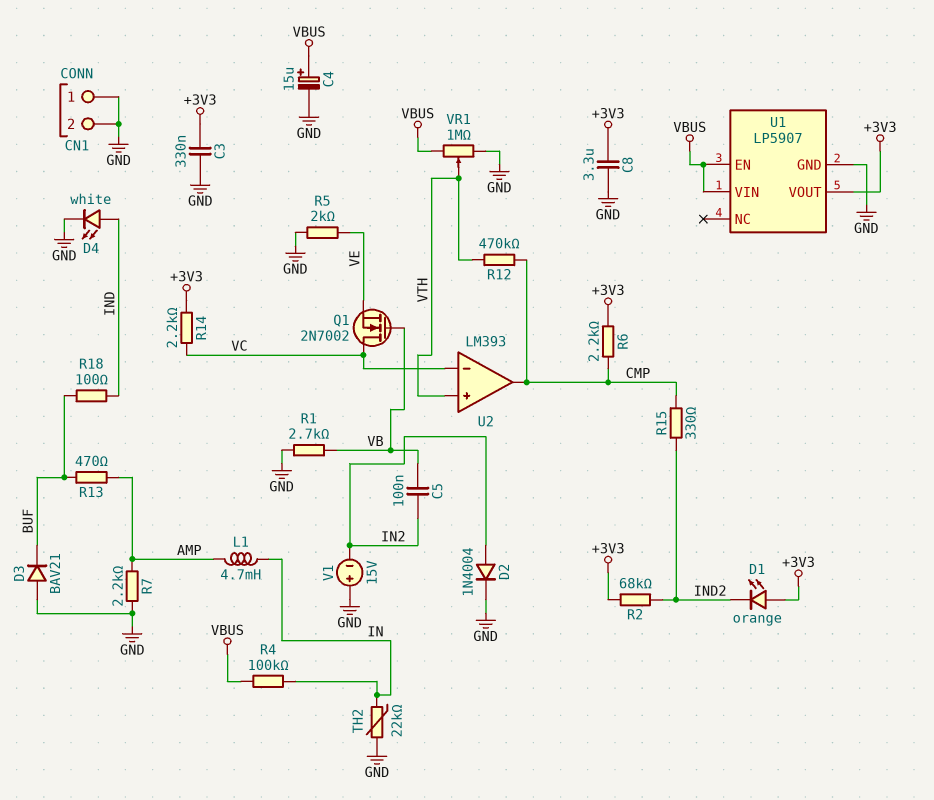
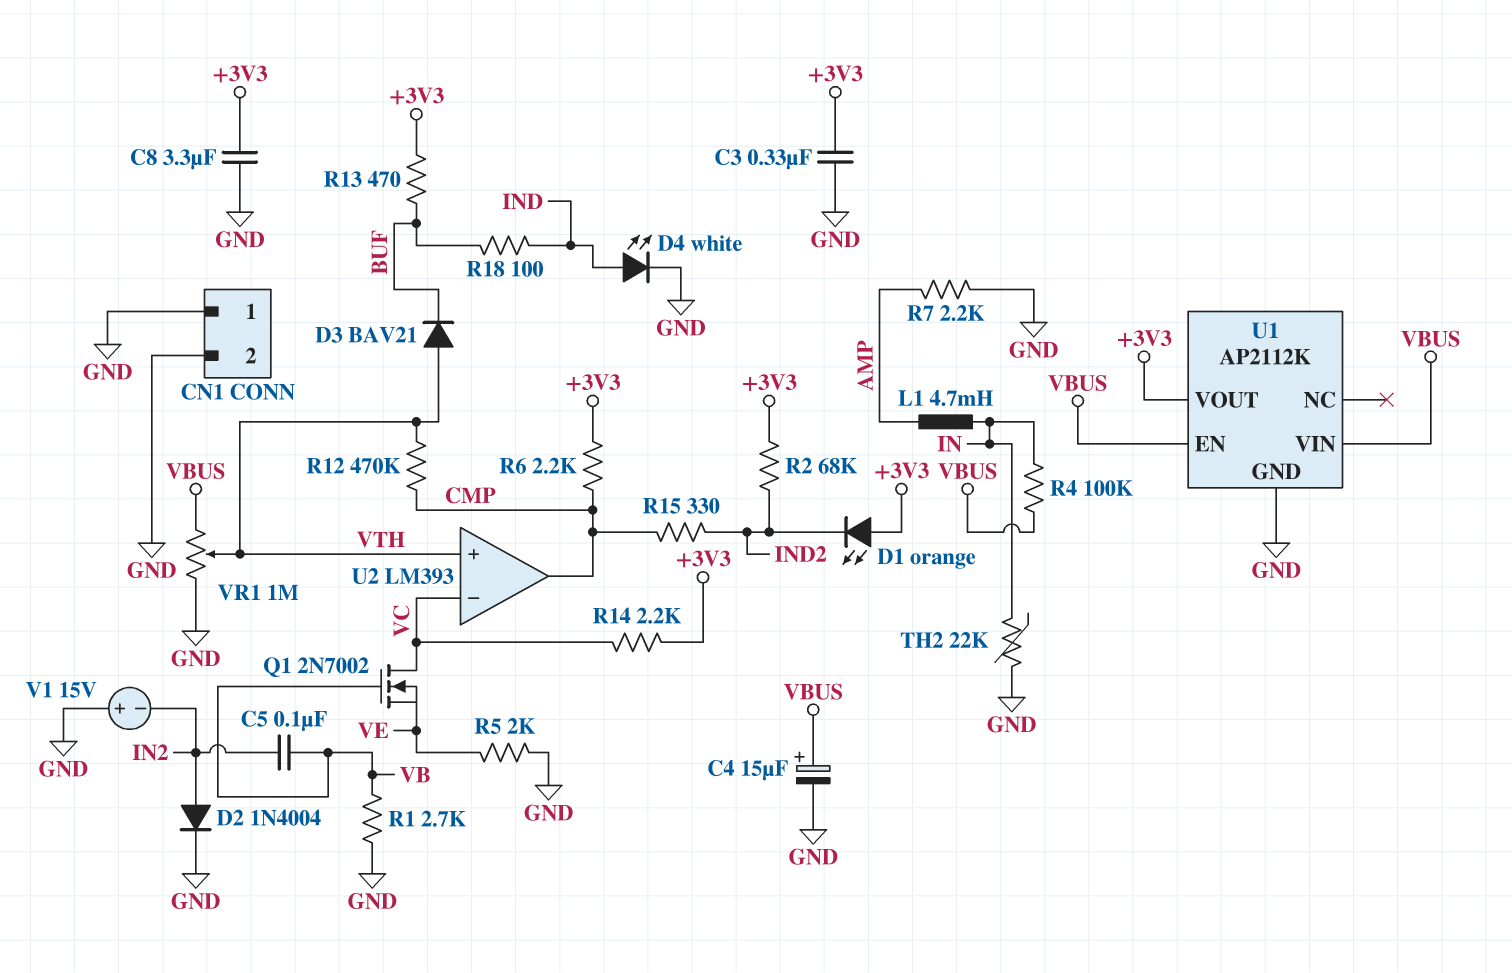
D3: diode BAV21 (A GND, K BUF) -> diode BAV21 (A VTH, K BUF)
R13: 470 (AMP, BUF) -> 470 (+3V3, BUF)
U1: LP5907 -> AP2112K

